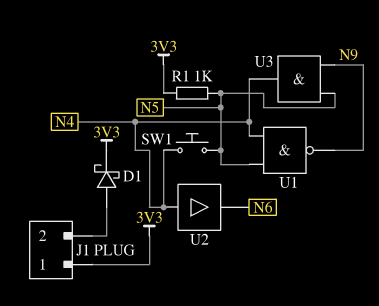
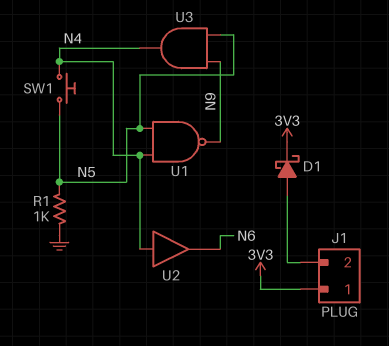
R1: 1k (3V3, N5) -> 1k (GND, N5)

